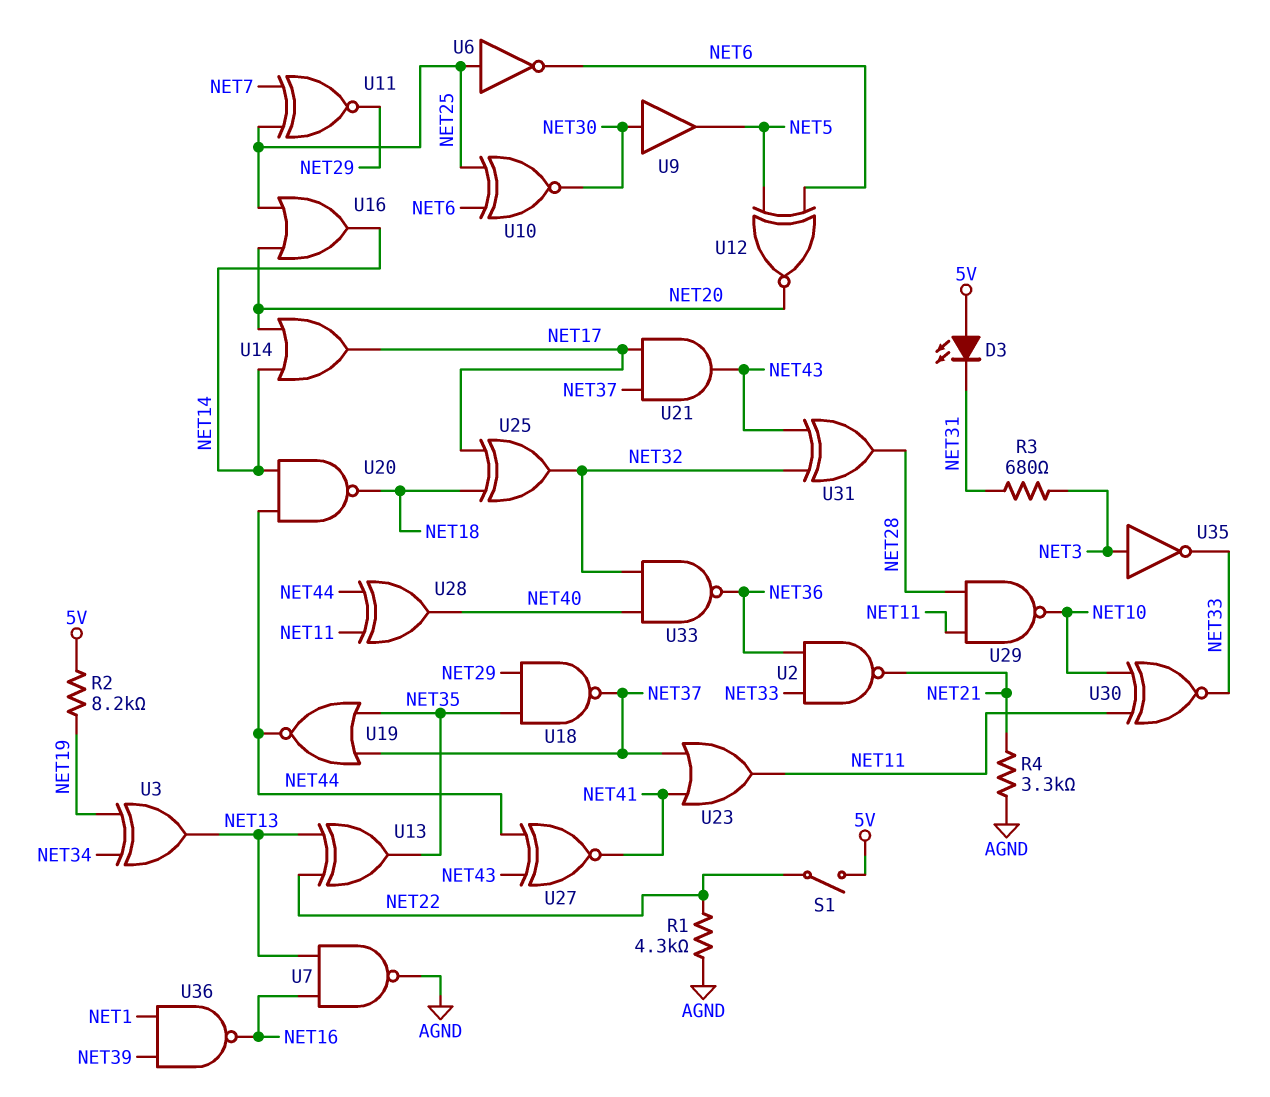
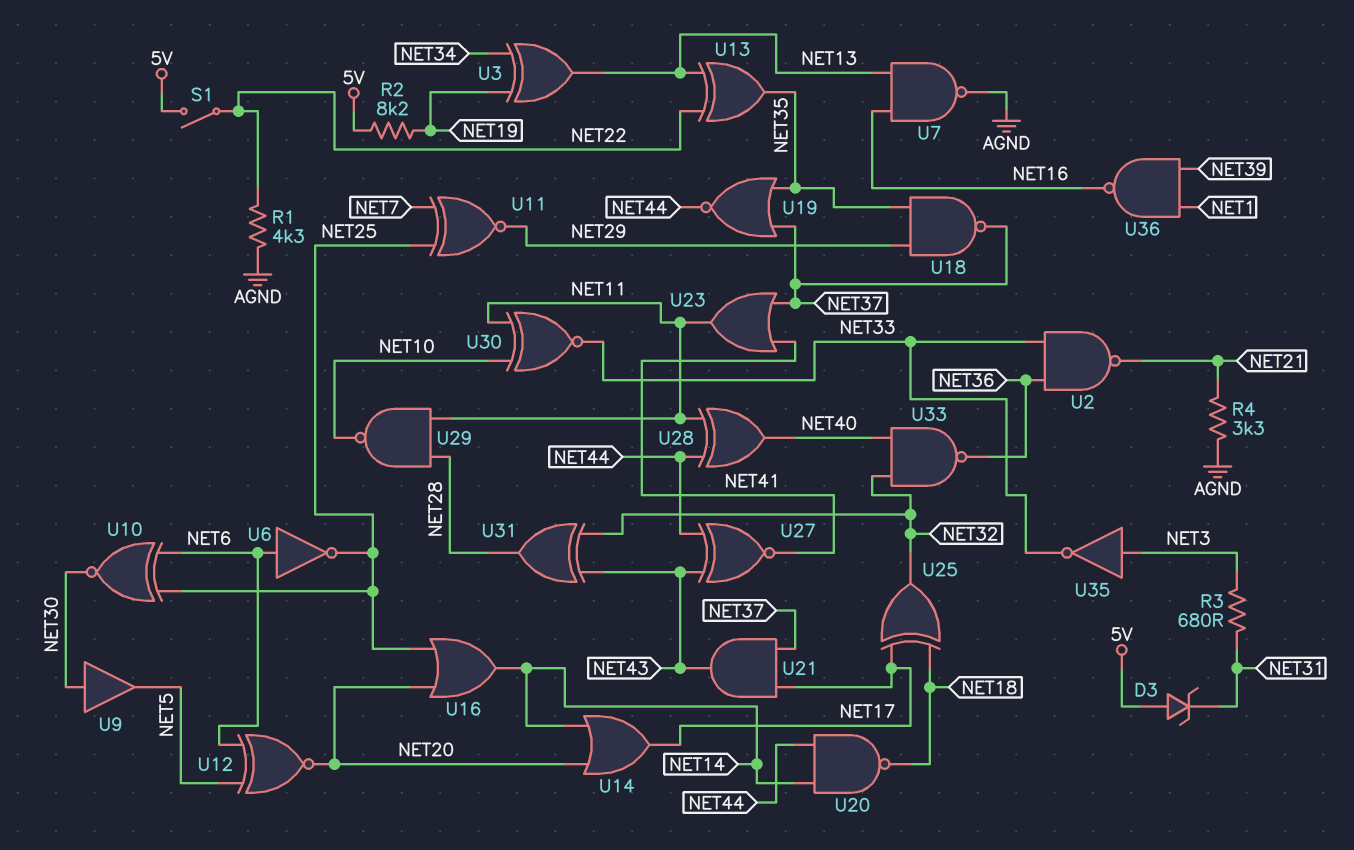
D3: LED (A 5V, K NET31) -> zener (A 5V, K NET31)
U6: NOT (in NET25, out NET6) -> NOT (in NET6, out NET25)

